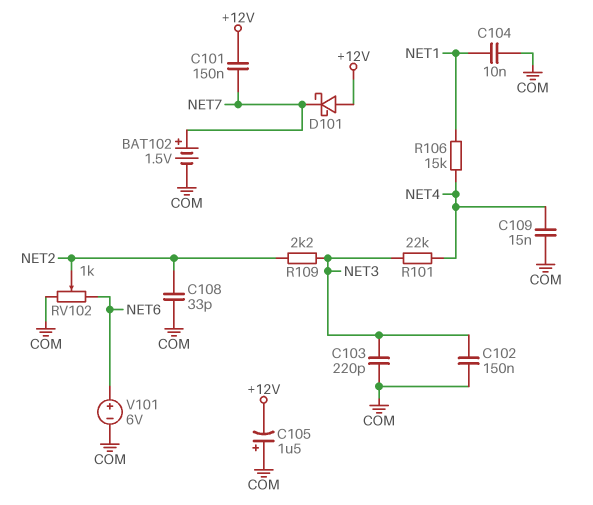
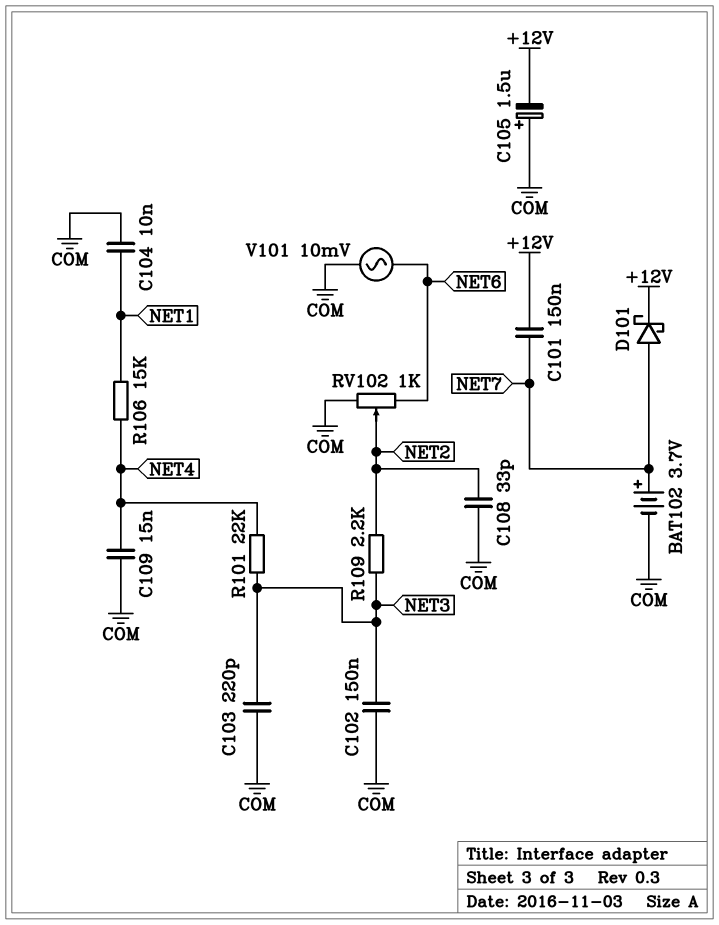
BAT102: 1.5V (plus NET7, minus COM) -> 3.7V (plus NET7, minus COM)
D101: schottky (A +12V, K NET7) -> schottky (A NET7, K +12V)
V101: 6V (plus NET6, minus COM) -> AC 10mV (COM, NET6)

